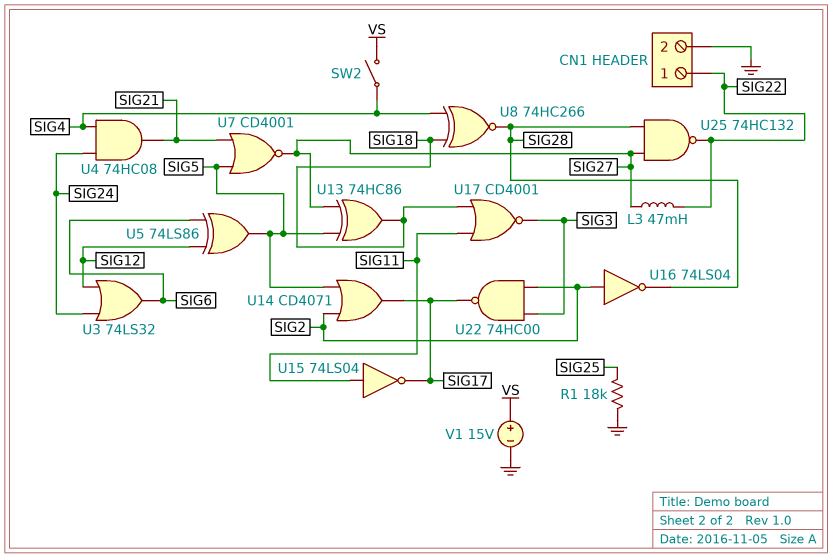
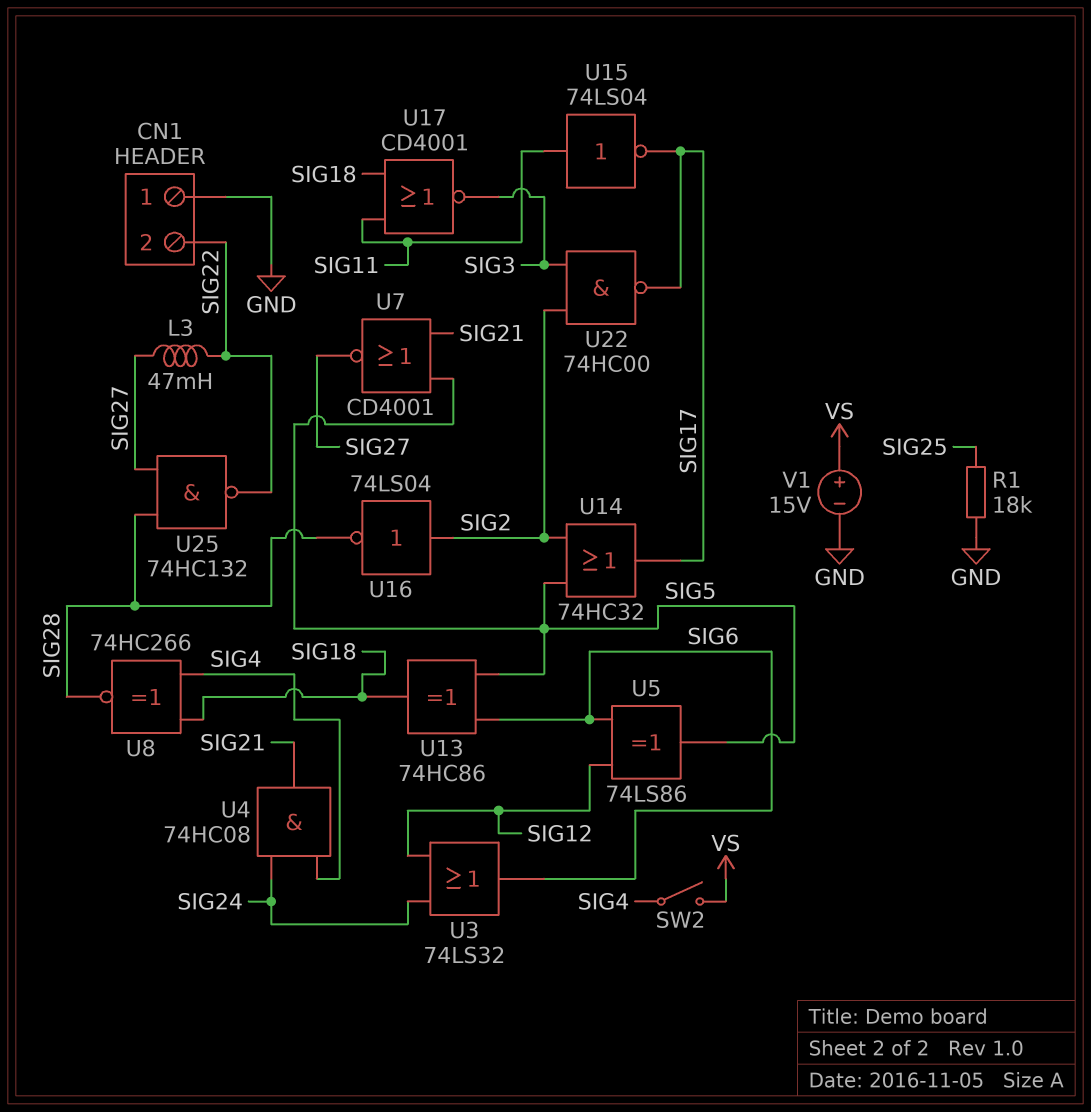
CN1 pin 1: SIG22 -> GND
CN1 pin 2: GND -> SIG22
U13: XOR 74HC86 (in SIG5, in SIG27, out SIG18) -> XOR 74HC86 (in SIG5, in SIG6, out SIG18)
U14: OR CD4071 (in SIG2, in SIG5, out SIG17) -> OR 74HC32 (in SIG2, in SIG5, out SIG17)

